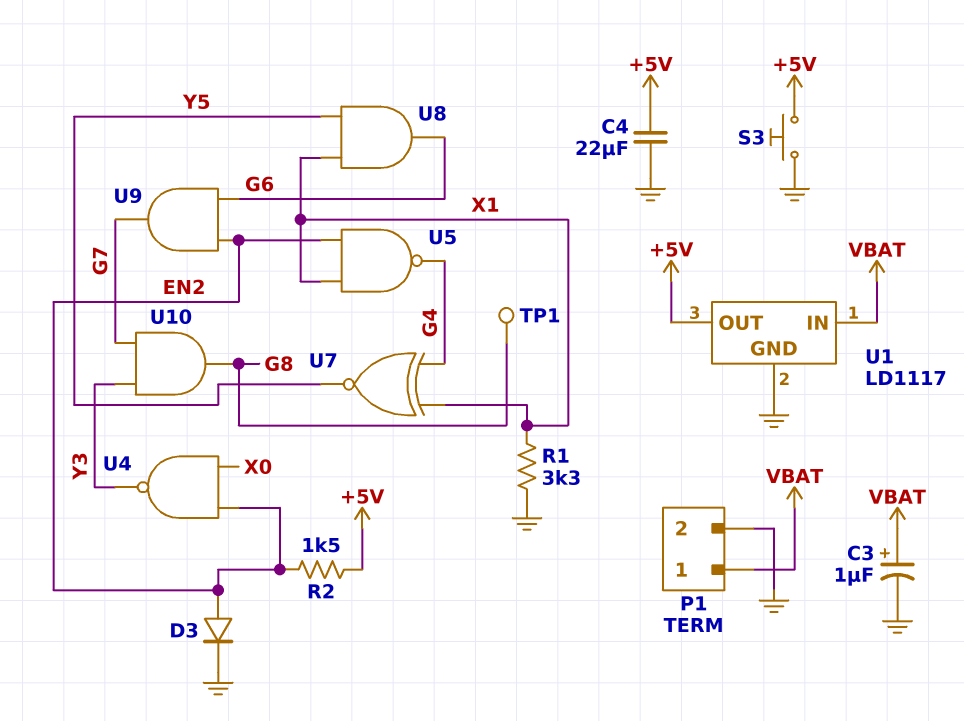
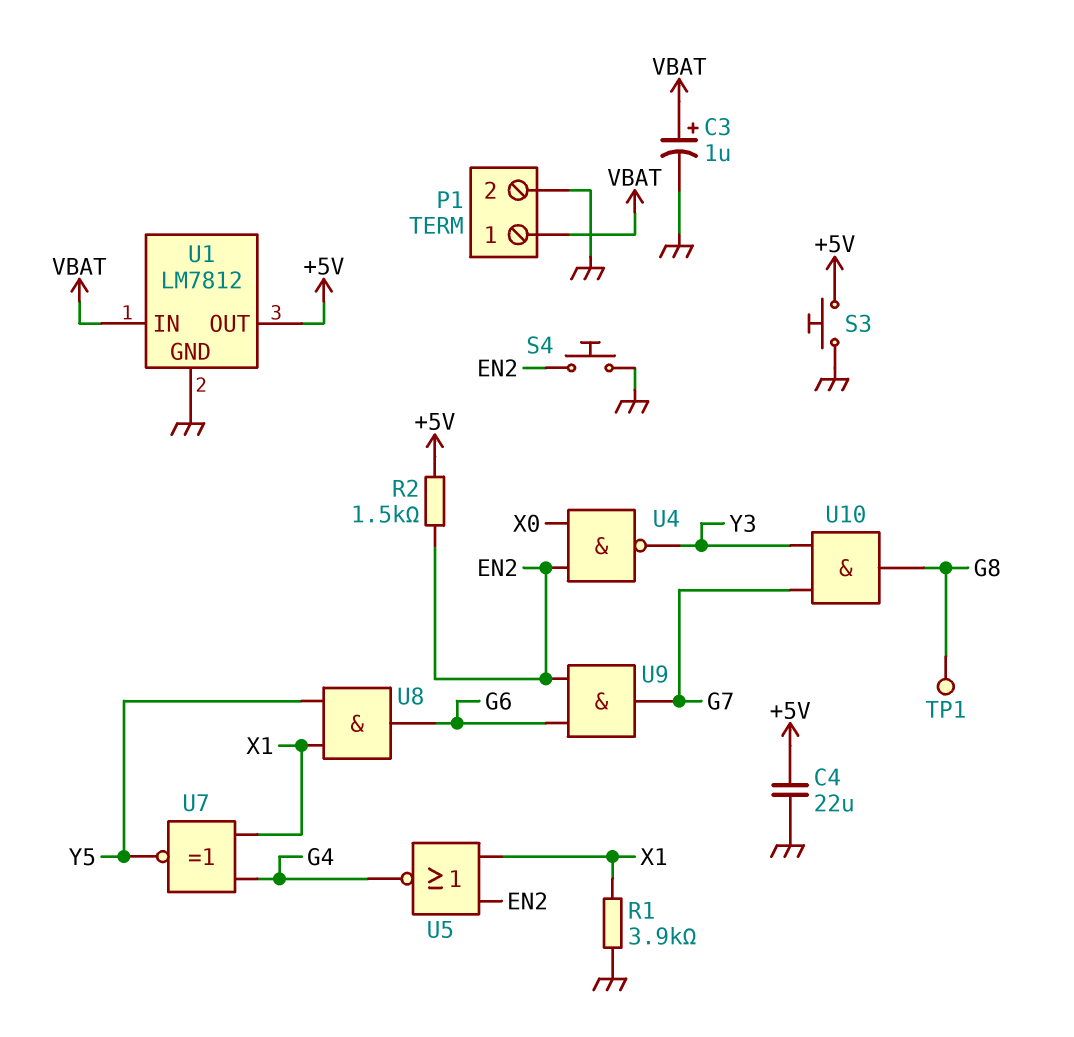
D3: diode (A EN2, K GND) -> none
R1: 3.3k (GND, X1) -> 3.9k (GND, X1)
S4: none -> button (EN2, GND)
U1: LD1117 -> LM7812
U5: NAND (in EN2, in X1, out G4) -> NOR (in EN2, in X1, out G4)

